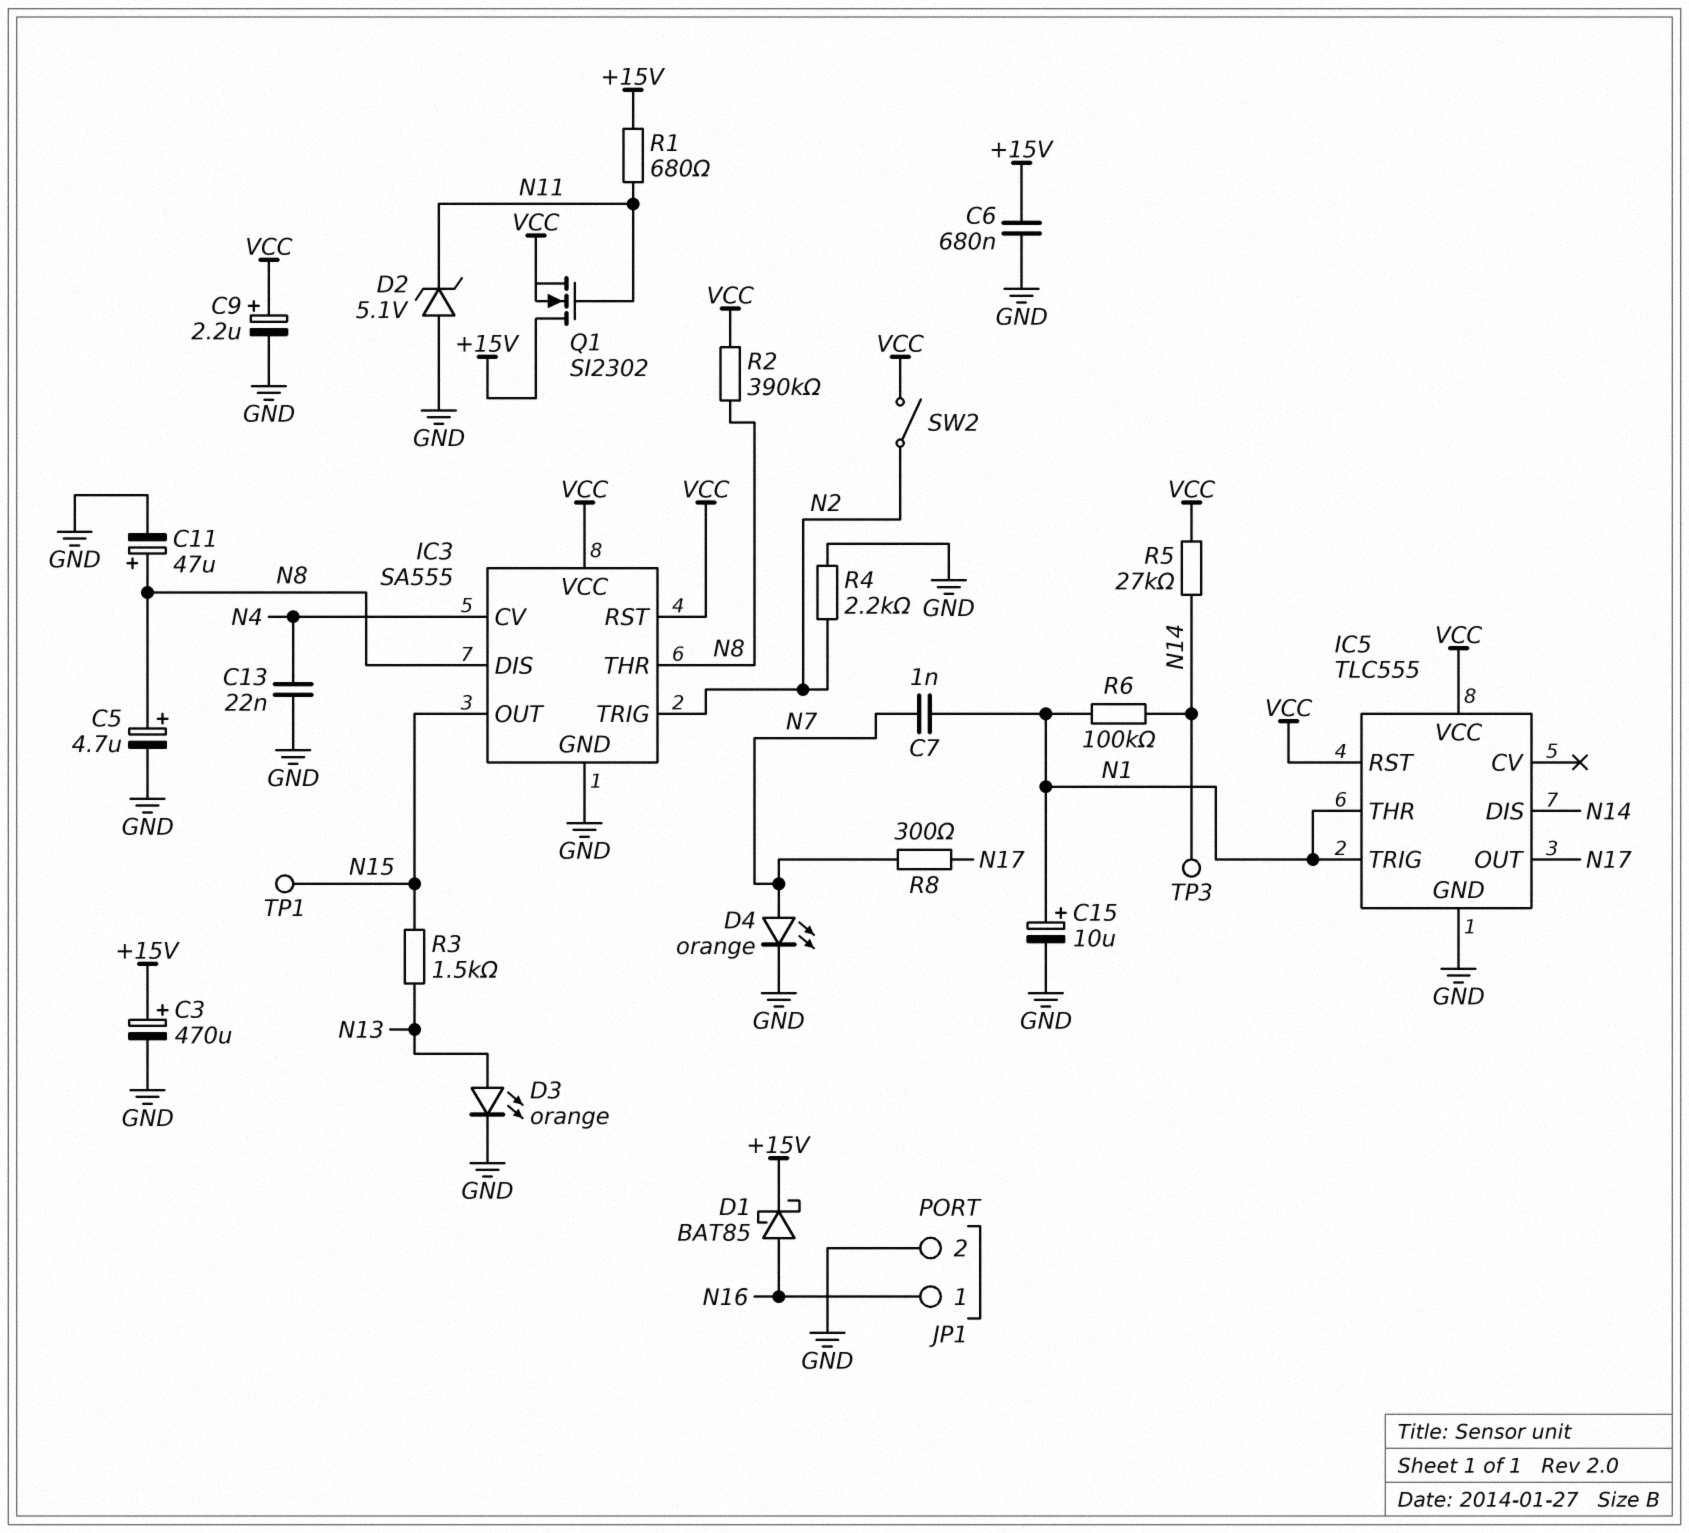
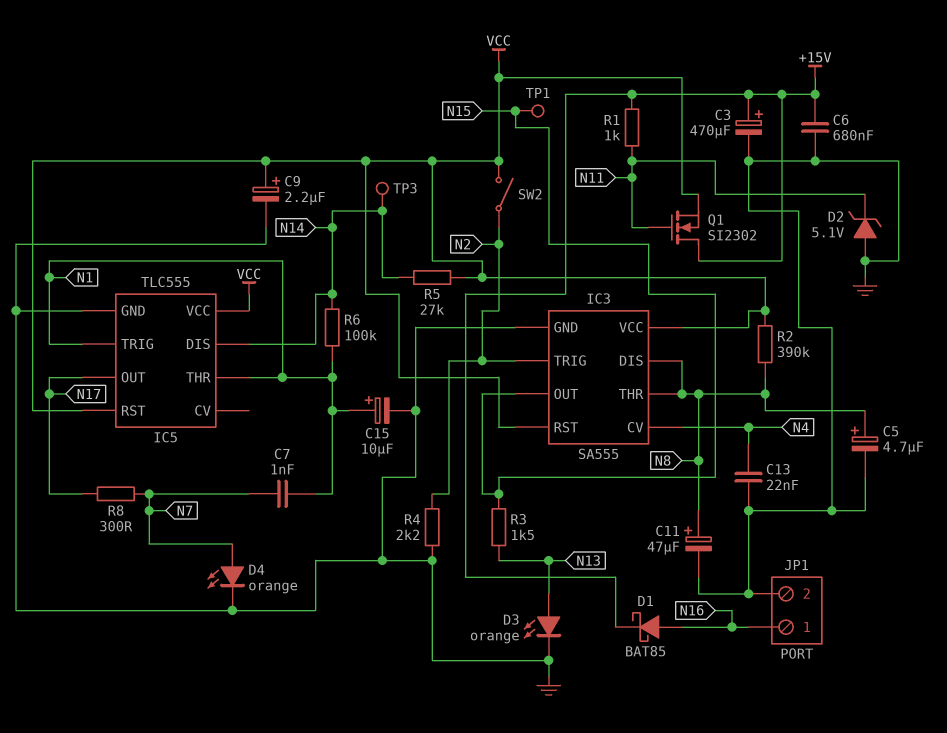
R1: 680 (+15V, N11) -> 1k (+15V, N11)

